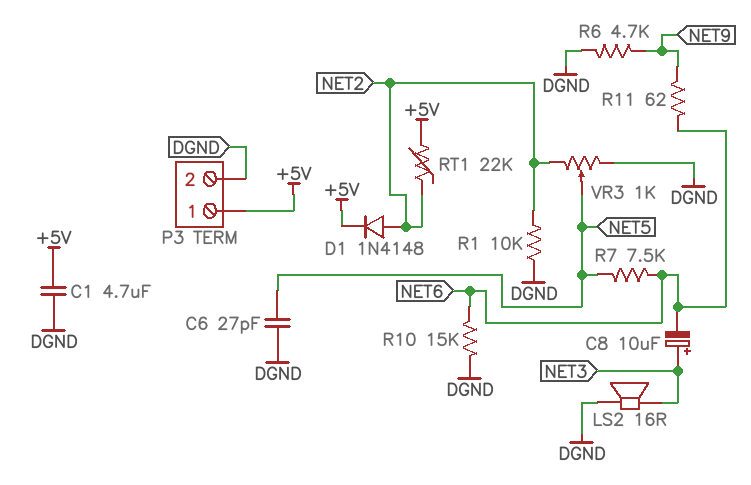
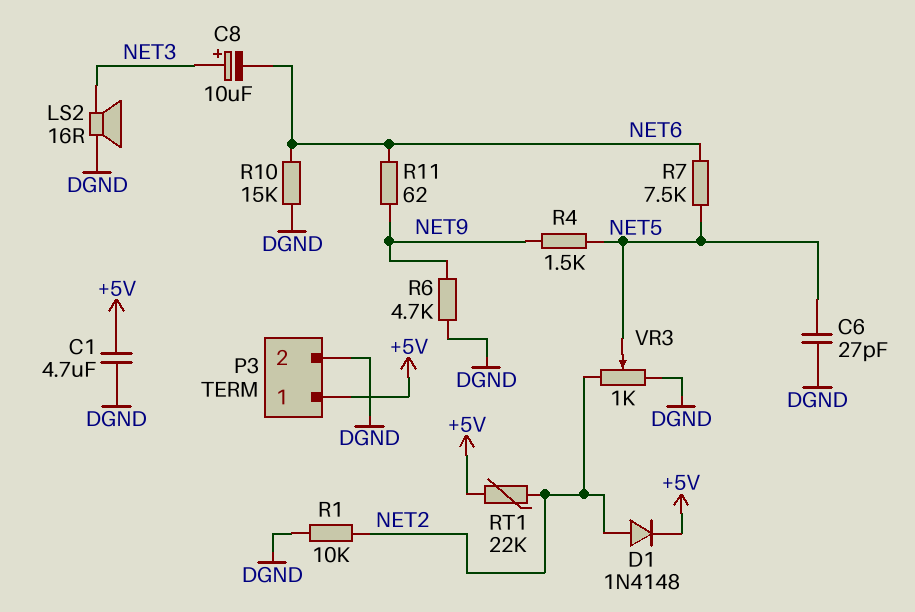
R4: none -> 1.5k (NET5, NET9)

